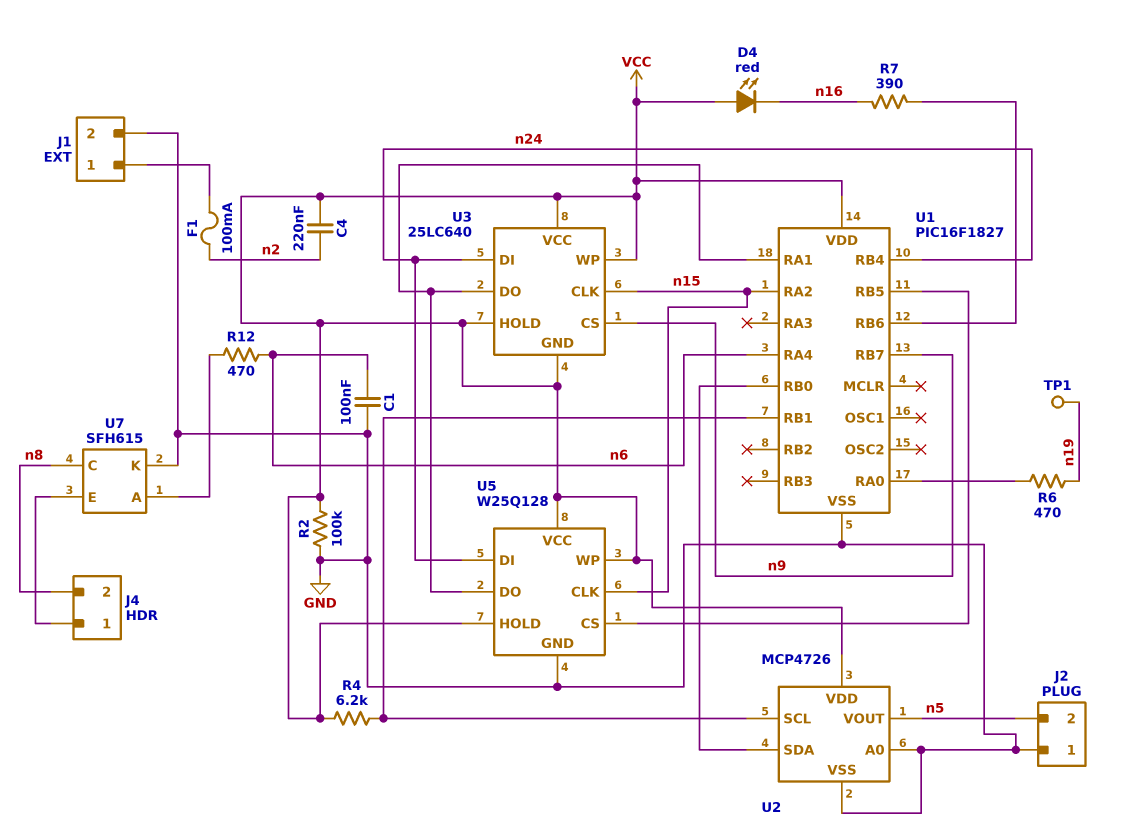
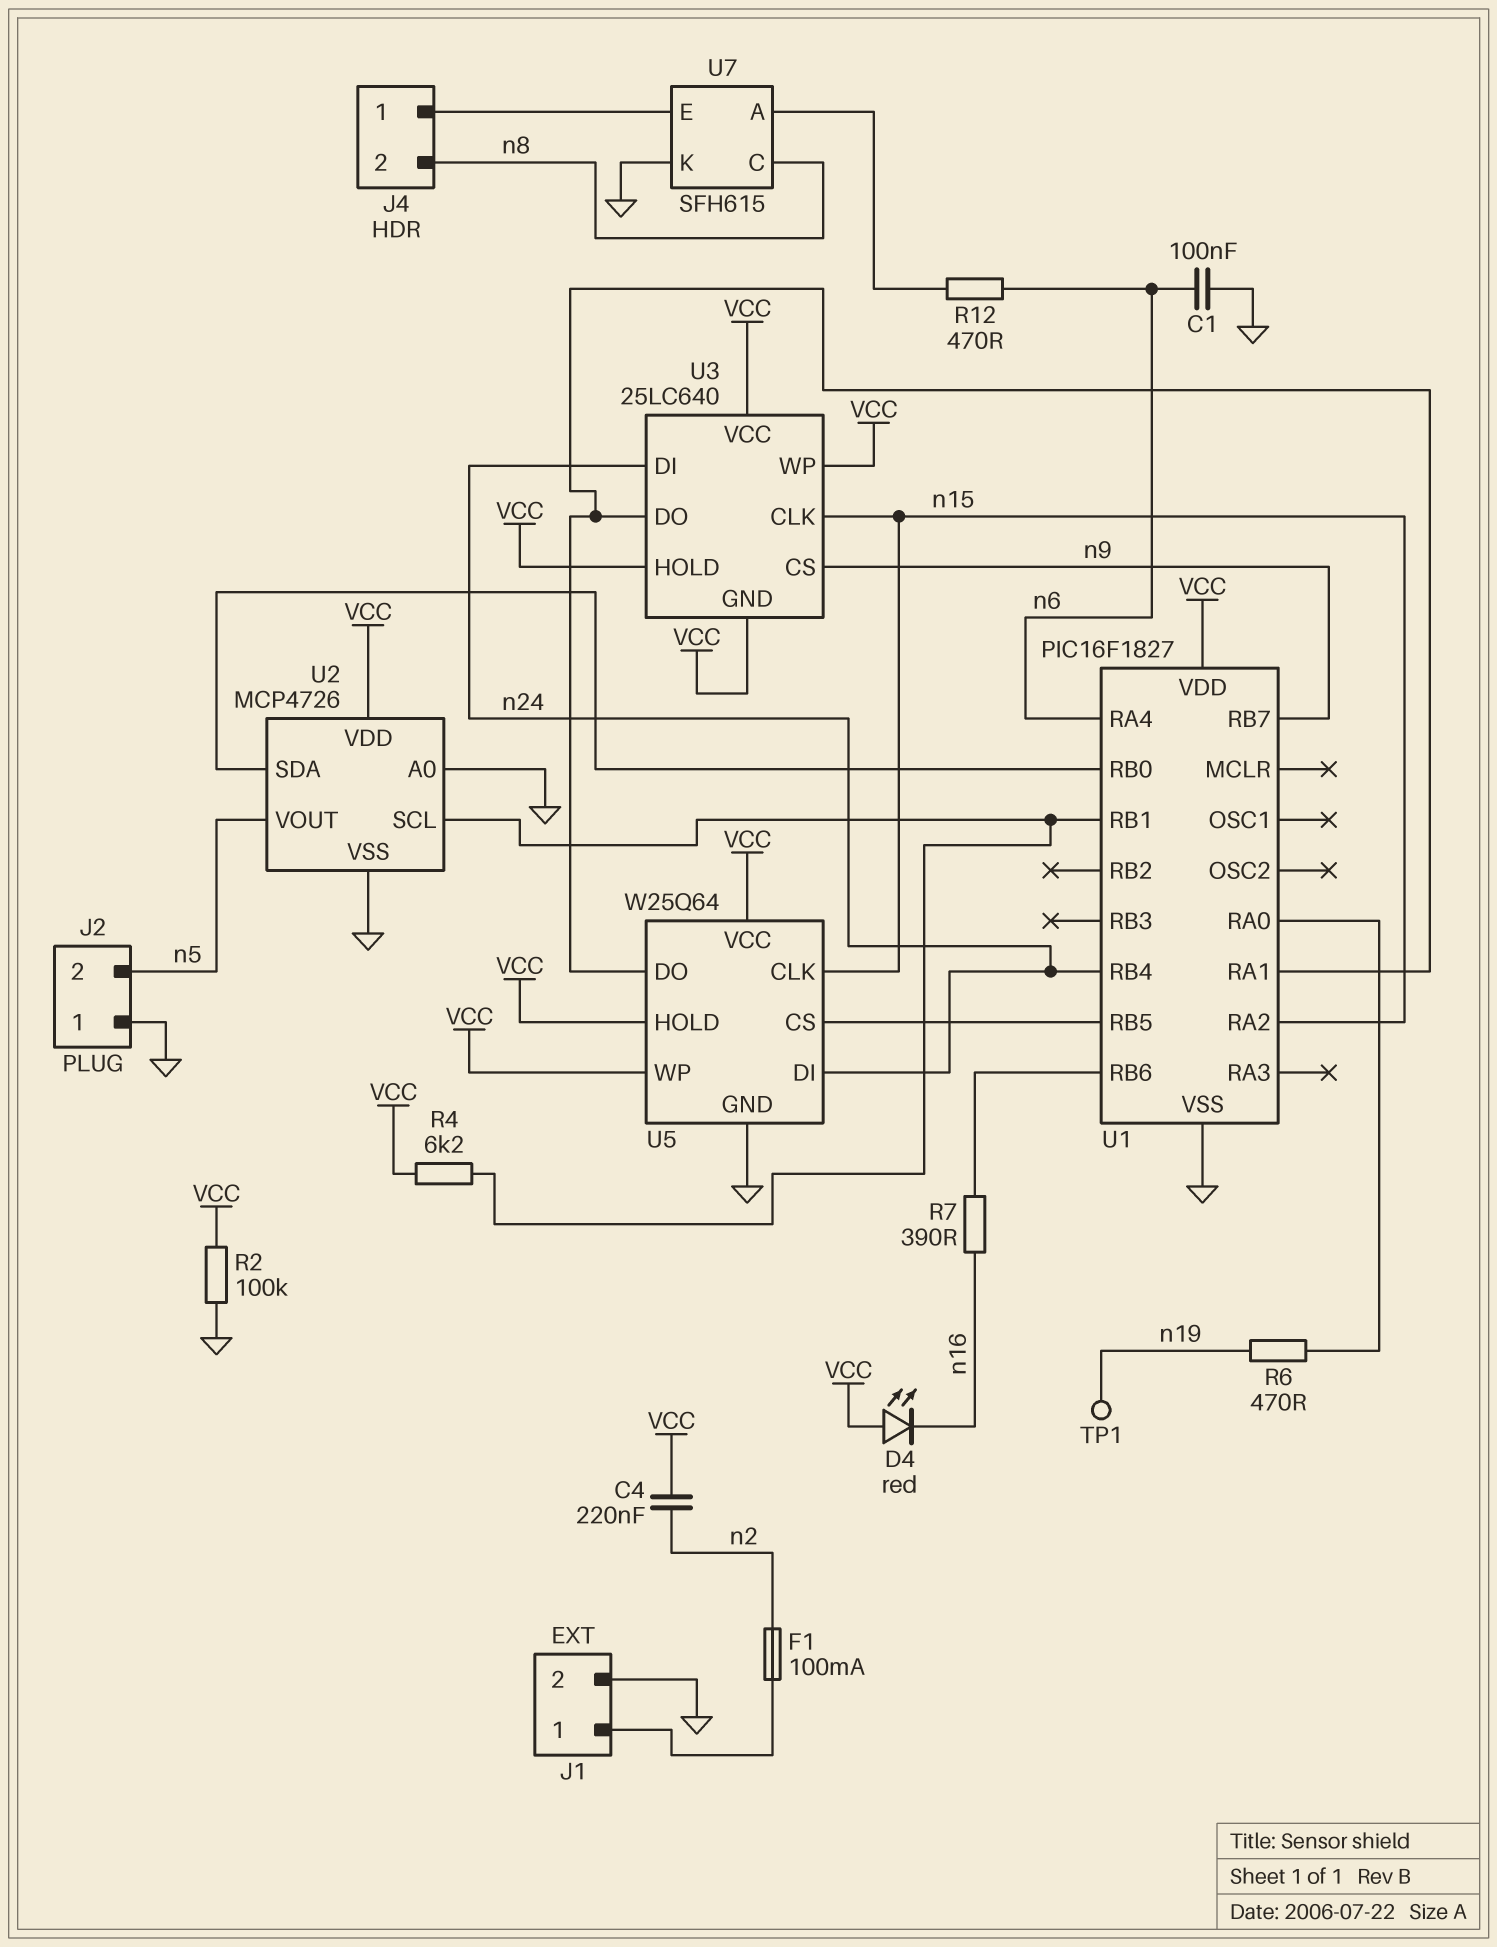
U5: W25Q128 -> W25Q64

